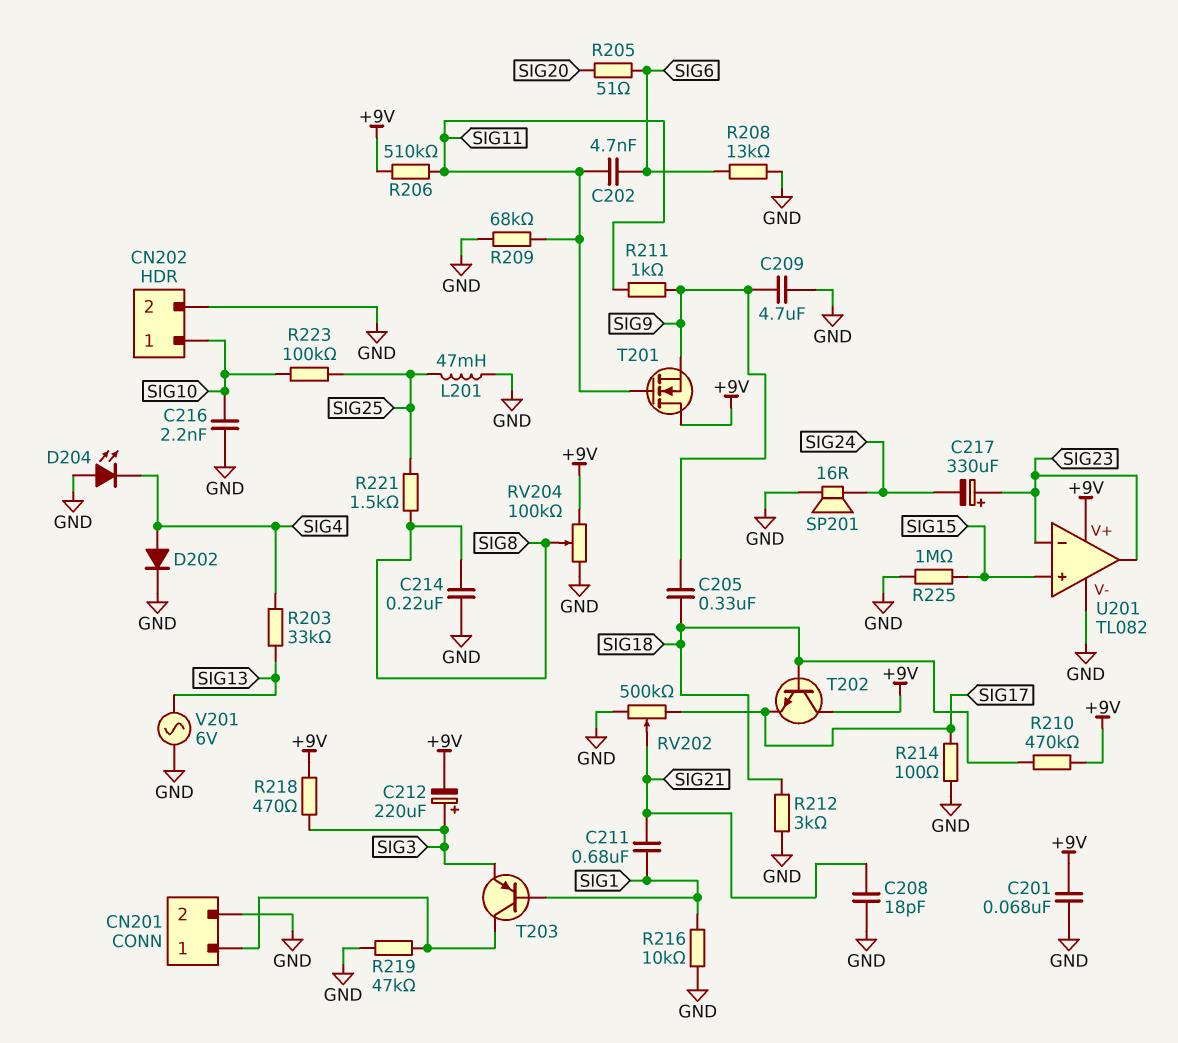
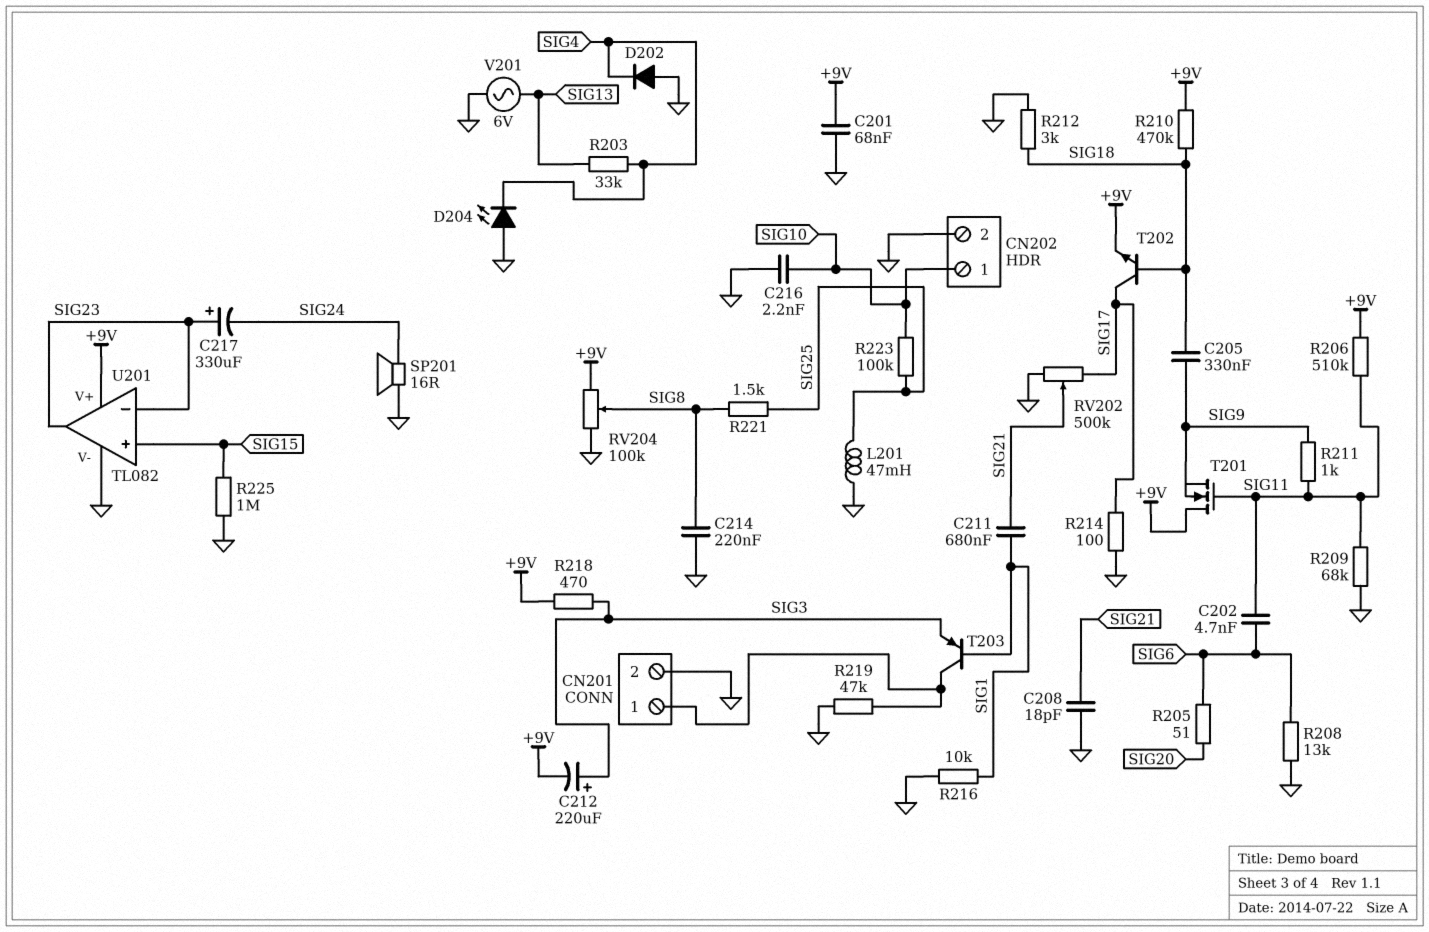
C209: 4.7uF (GND, SIG9) -> none
D202: diode (A SIG4, K GND) -> diode (A GND, K SIG4)
T202: NPN (B SIG18, C +9V, E SIG17) -> NPN (B SIG18, C SIG17, E +9V)

